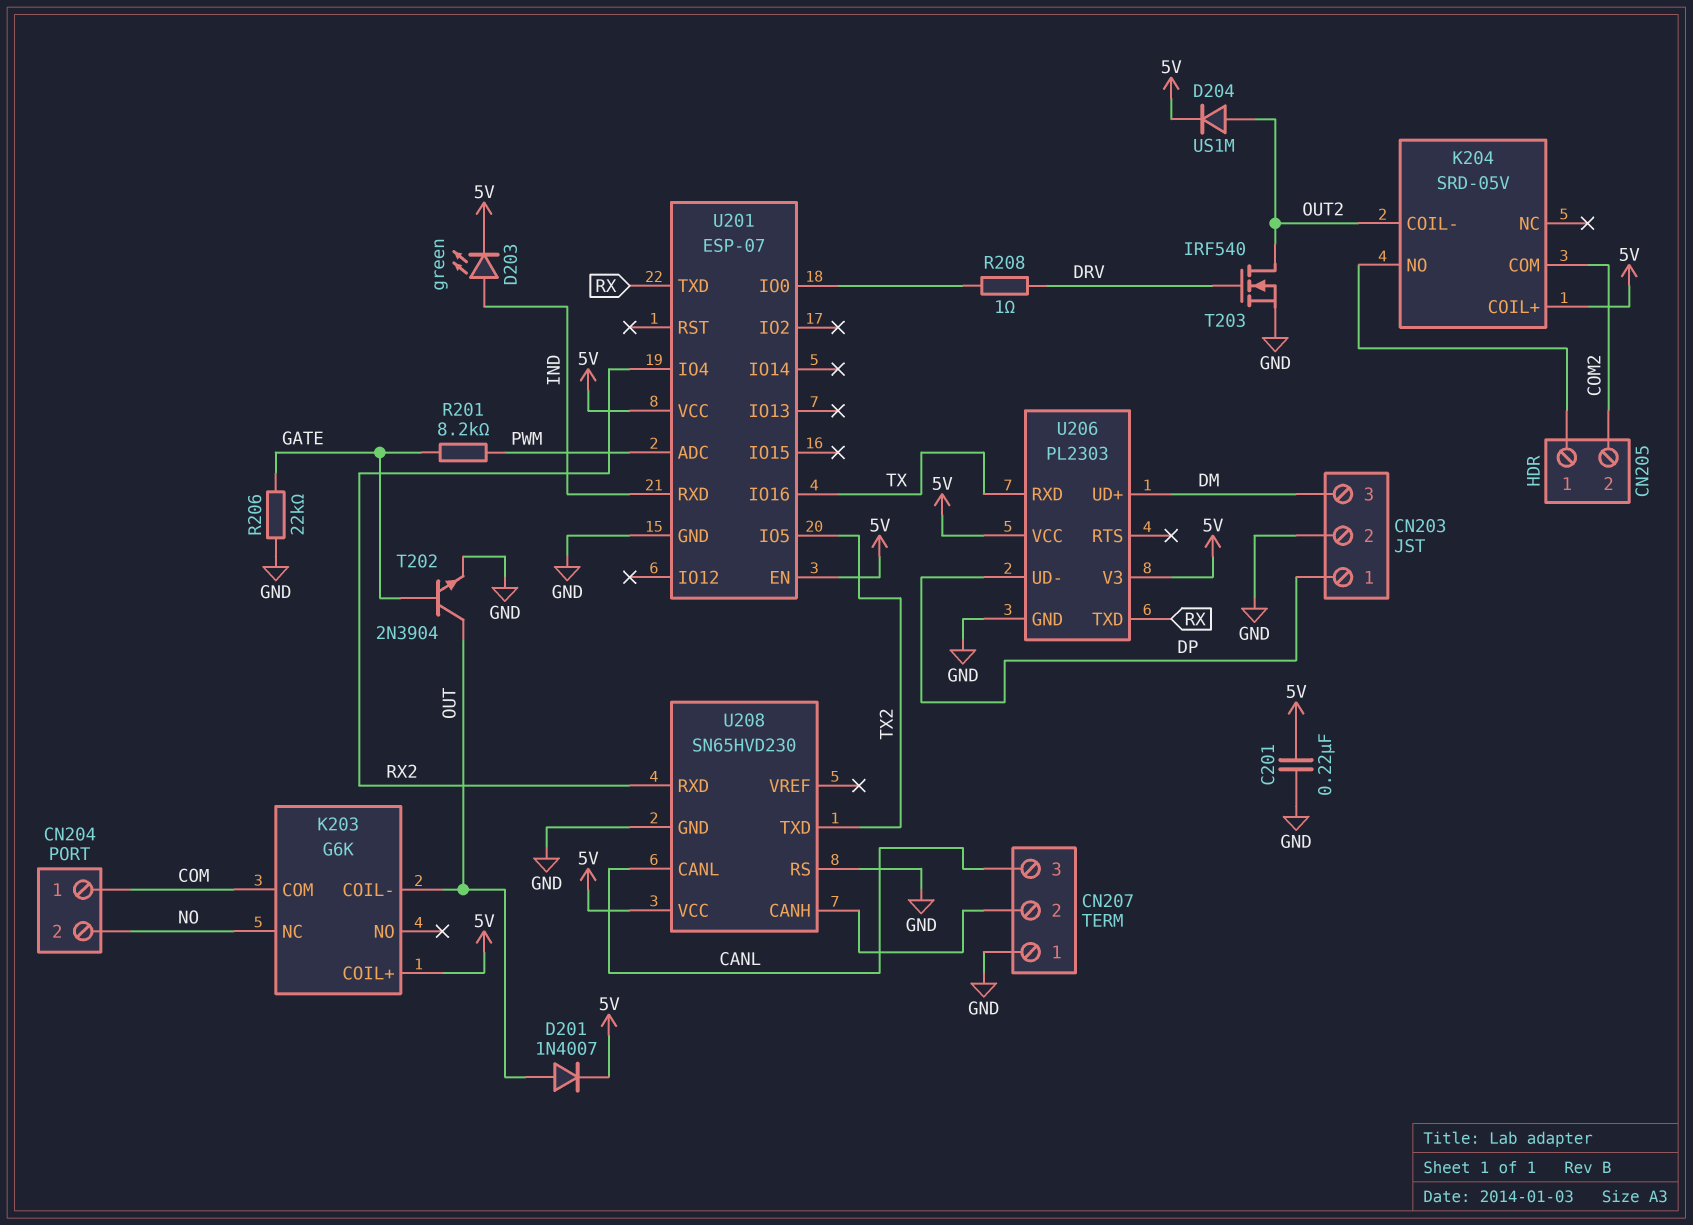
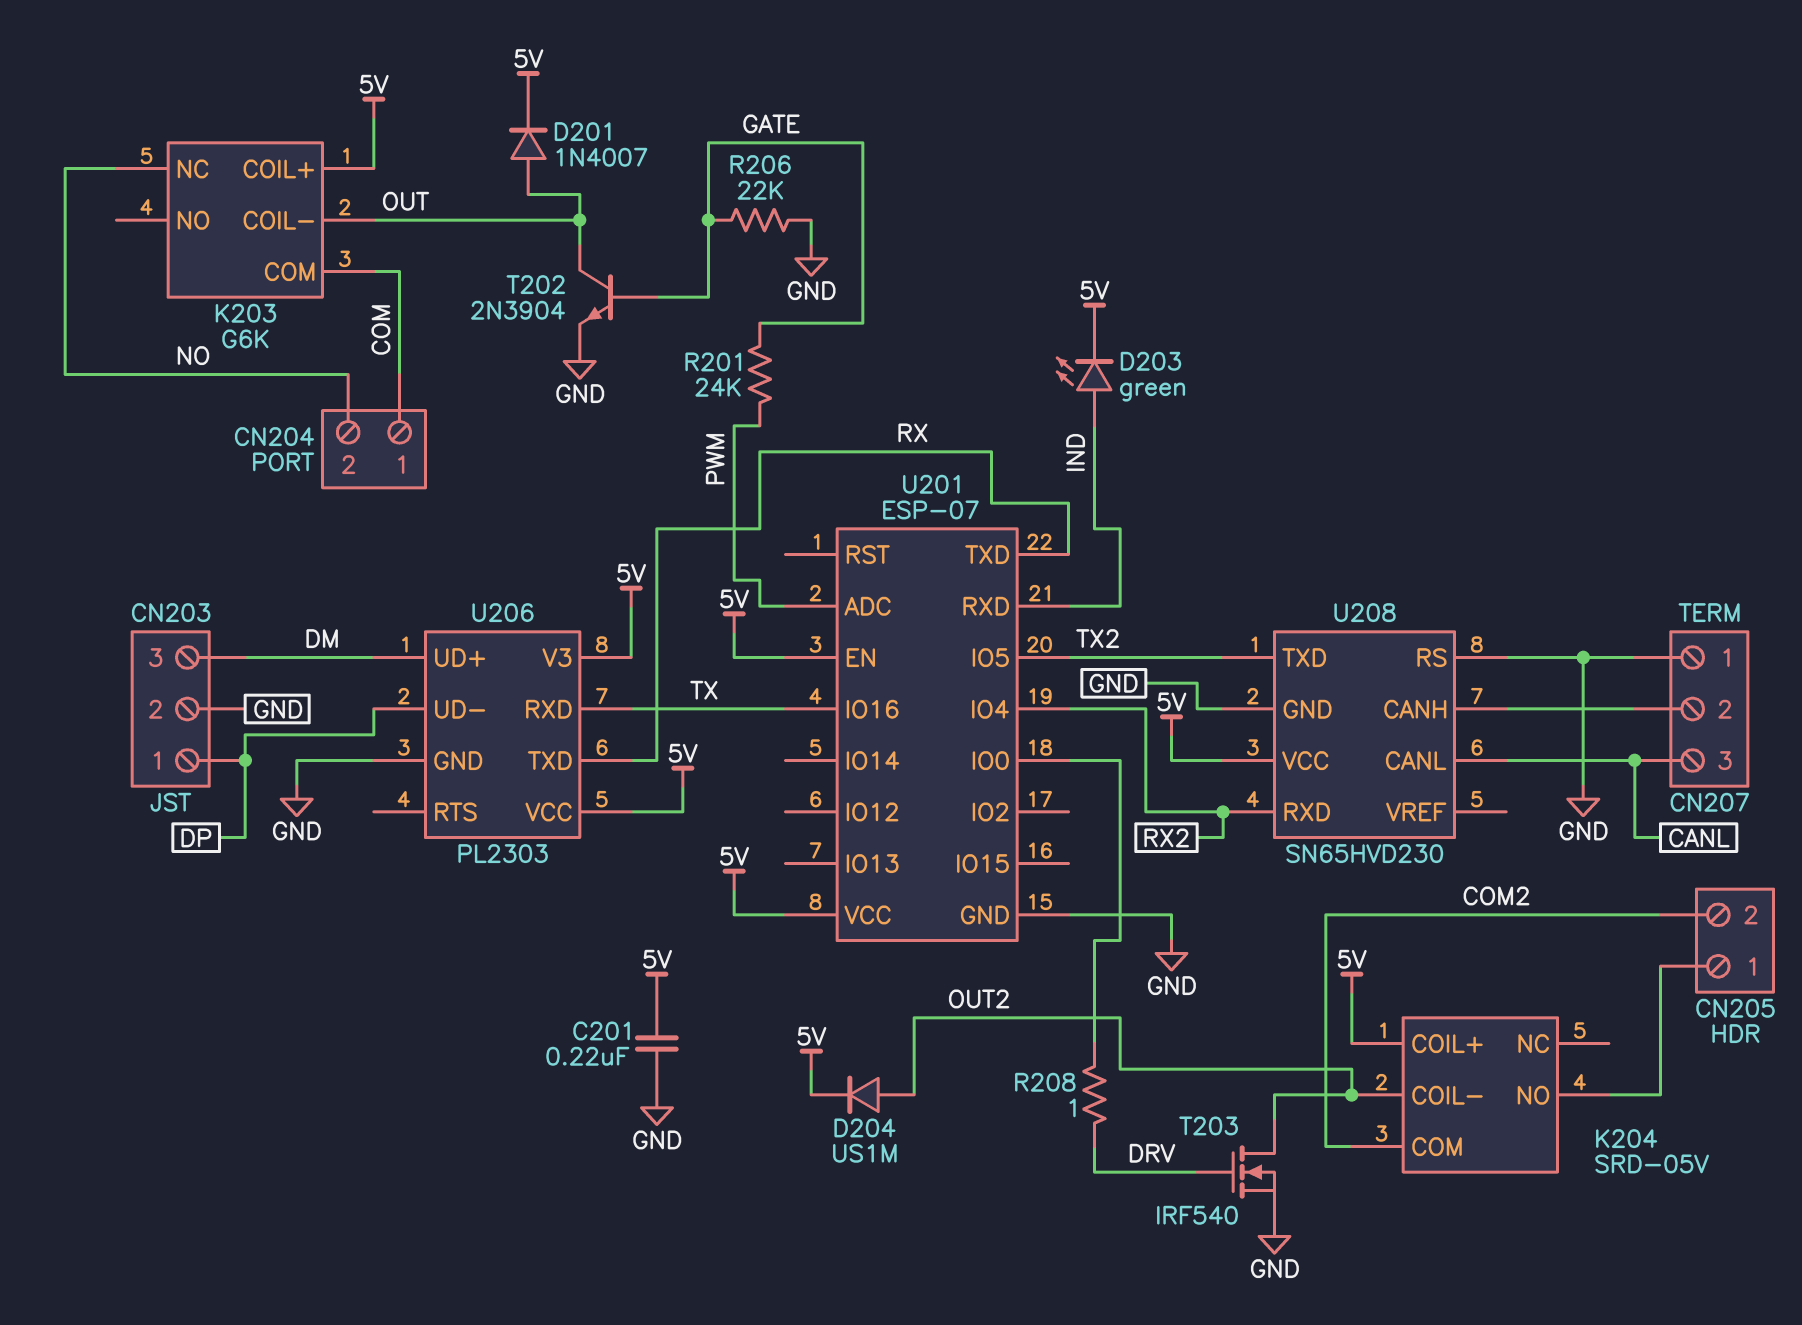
R201: 8.2k (GATE, PWM) -> 24k (GATE, PWM)

